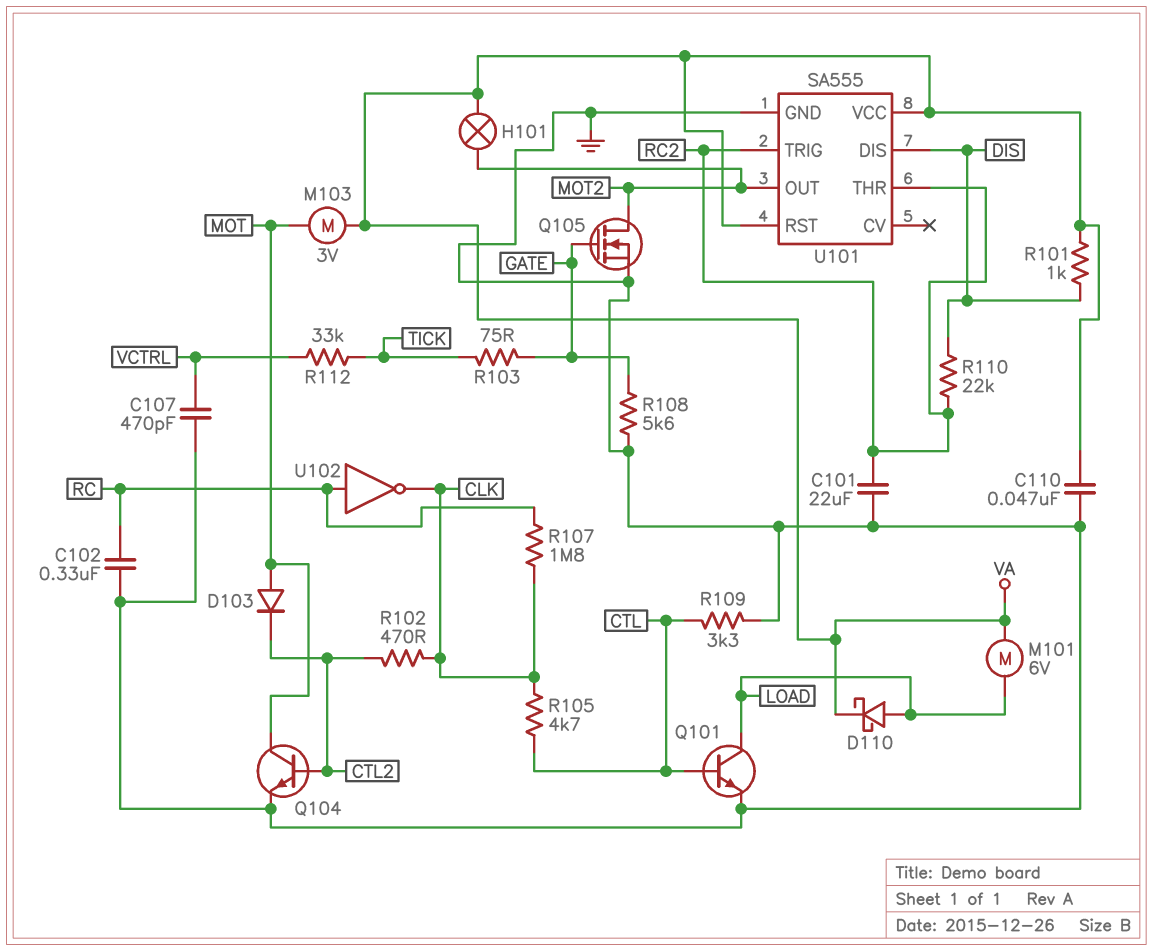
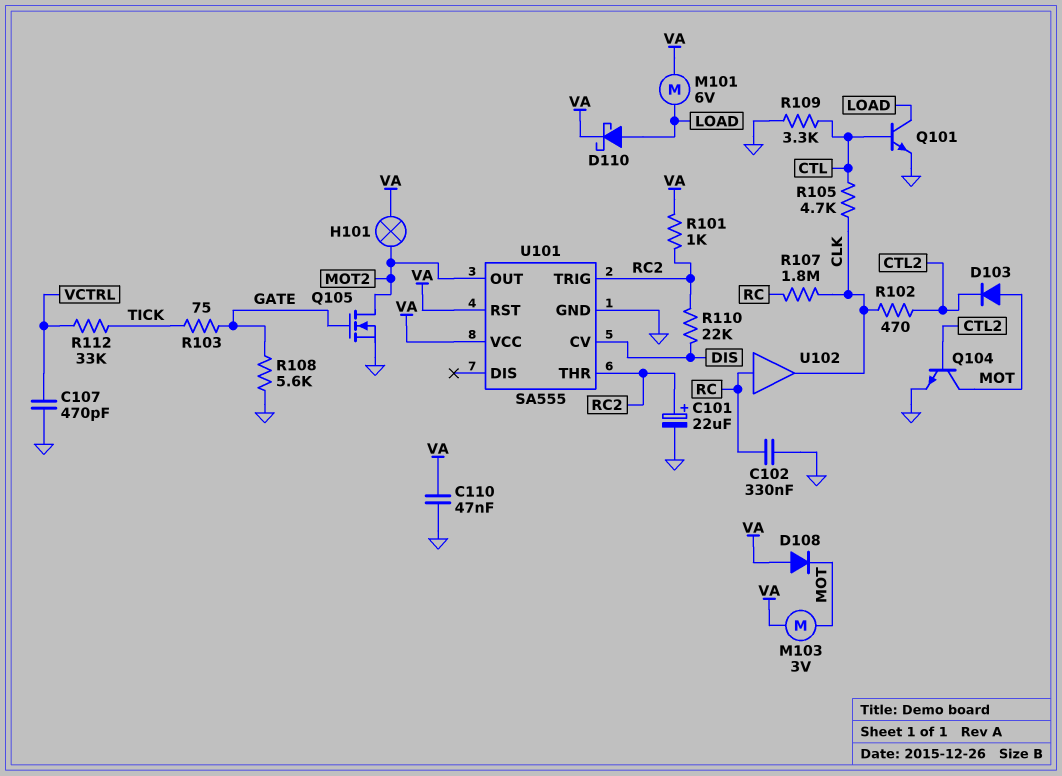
C101: 22uF (GND, RC2) -> 22uF (plus RC2, minus GND)
D108: none -> diode (A VA, K MOT)
R101: 1k (DIS, VA) -> 1k (RC2, VA)
U101 pin CV: none -> DIS
U101 pin DIS: DIS -> none
U102: NOT (in RC, out CLK) -> buffer (in RC, out CLK)

